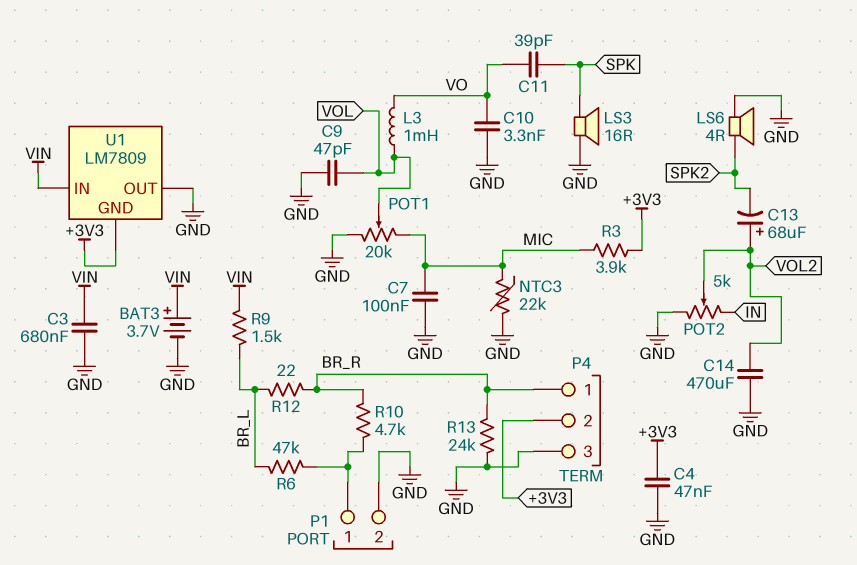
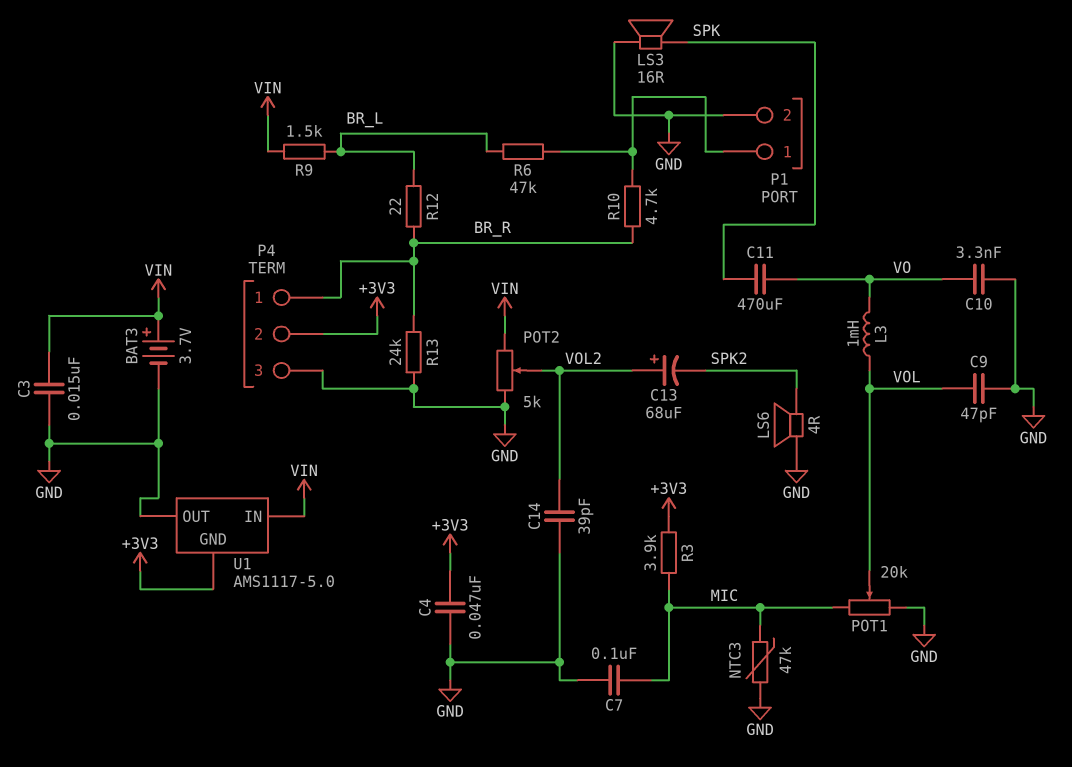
C3: 680nF (GND, VIN) -> 15nF (GND, VIN)
C11: 39pF (SPK, VO) -> 470uF (SPK, VO)
C14: 470uF (GND, VOL2) -> 39pF (GND, VOL2)
NTC3: 22k (GND, MIC) -> 47k (GND, MIC)
POT2: 5k (GND, IN, wiper VOL2) -> 5k (GND, VIN, wiper VOL2)
U1: LM7809 -> AMS1117-5.0

